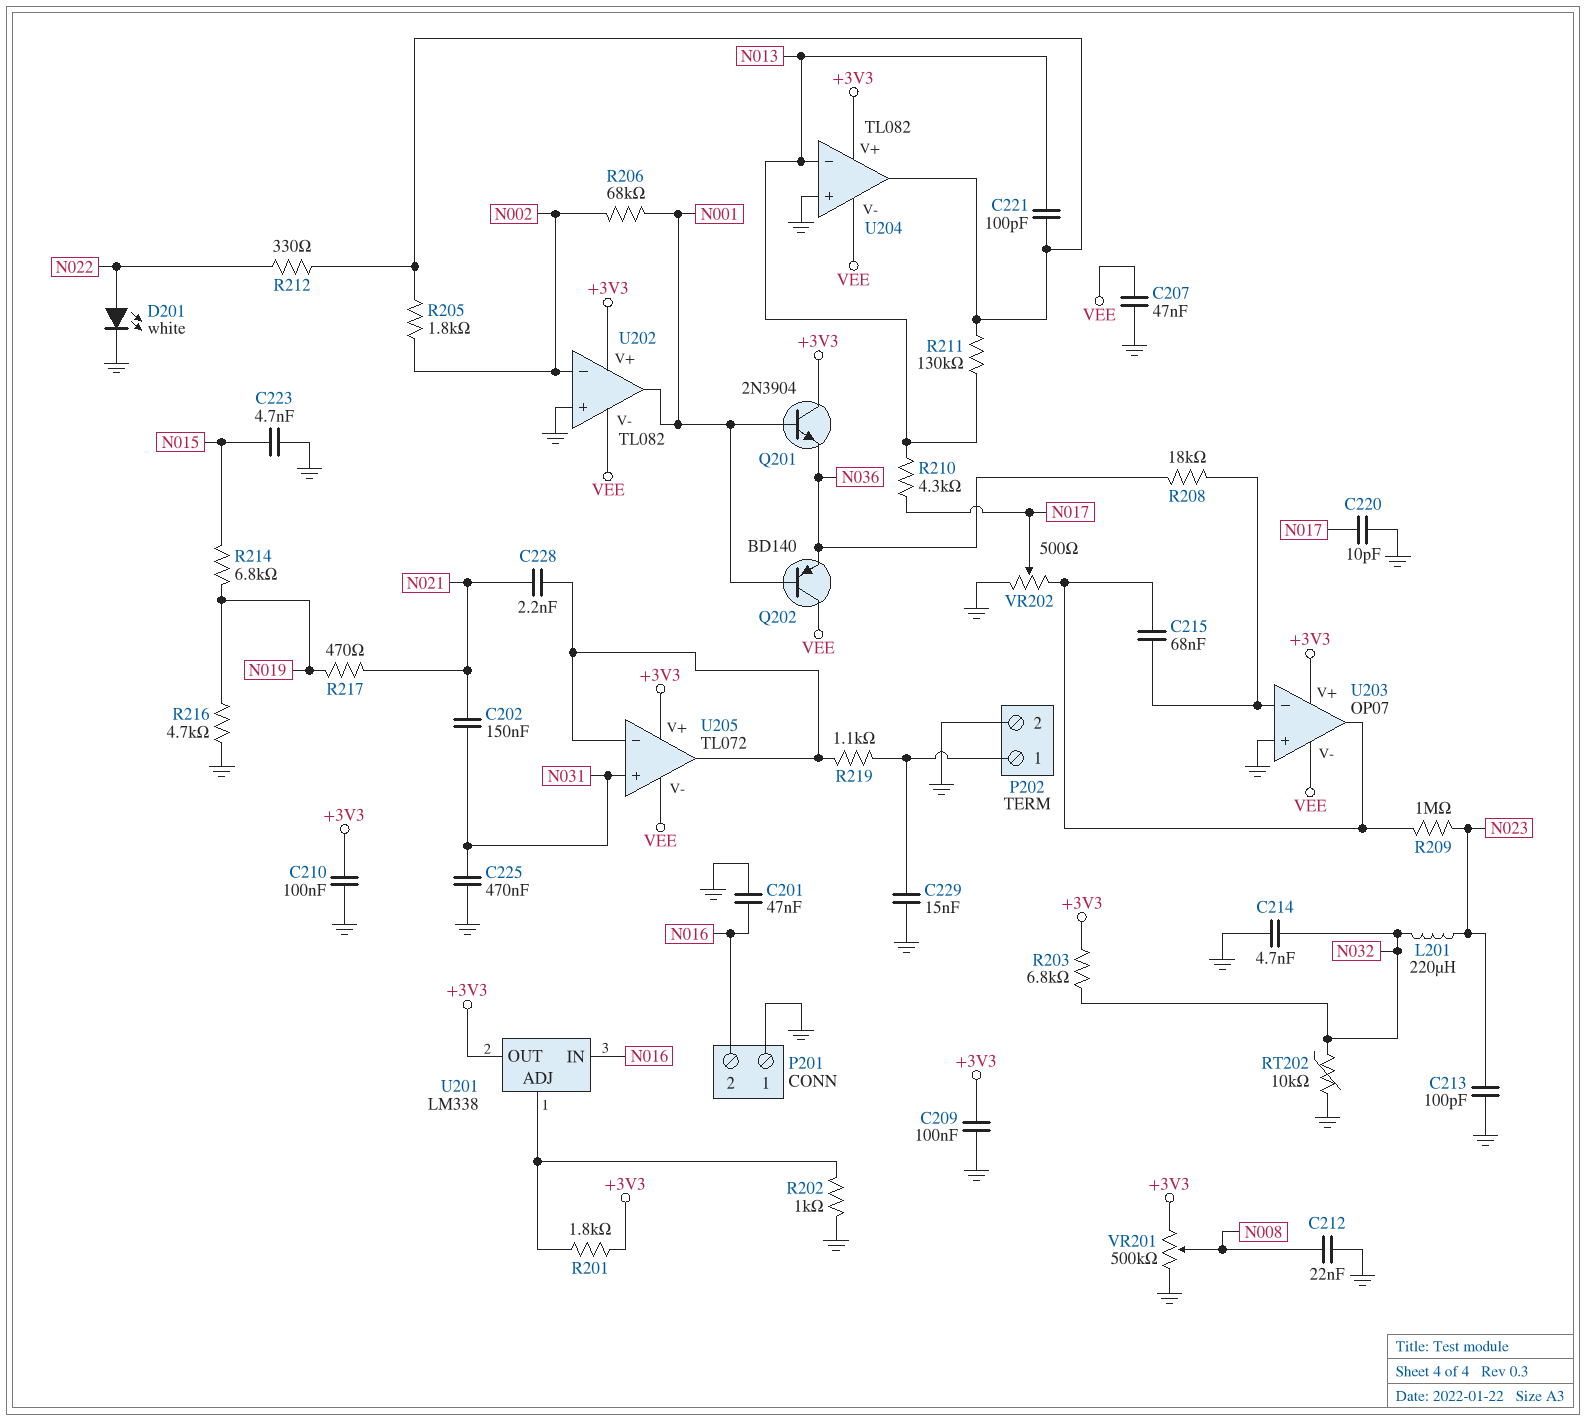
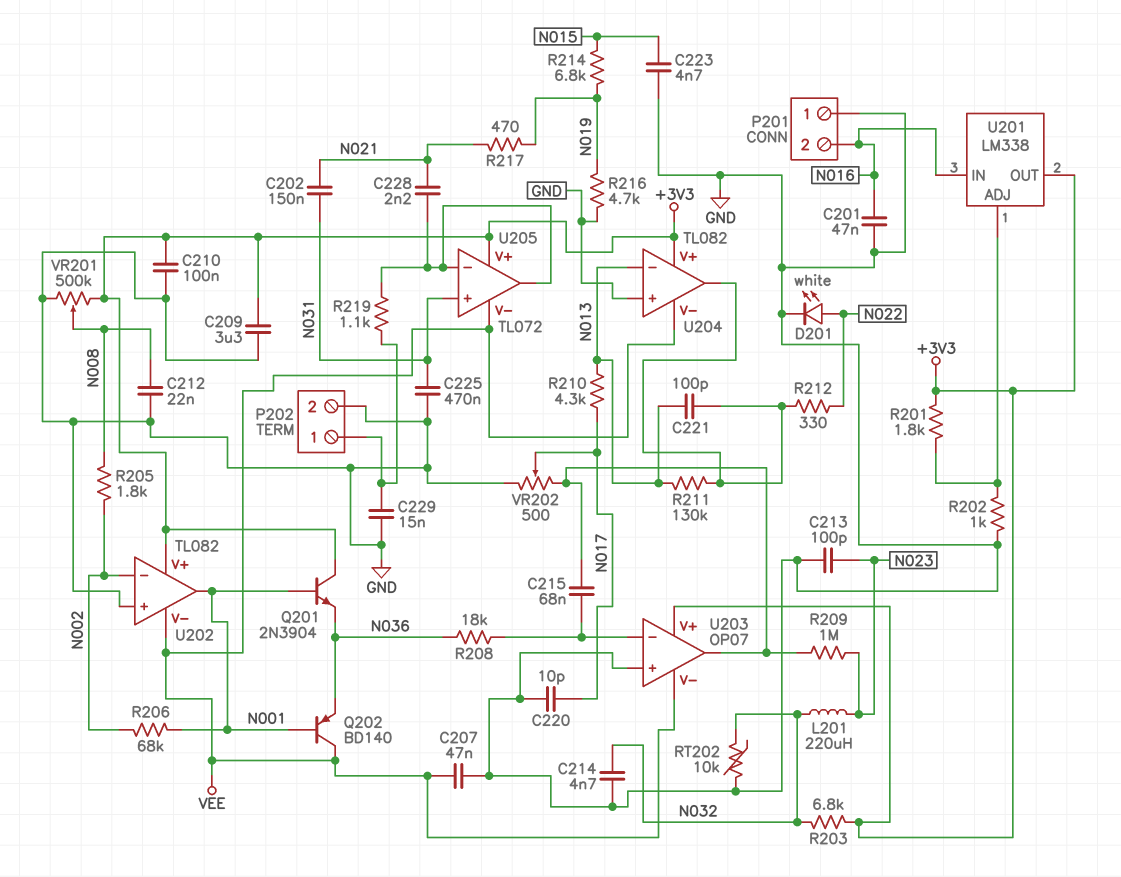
C209: 100nF (+3V3, GND) -> 3.3uF (+3V3, GND)
R205: 1.8k (N002, U204/out) -> 1.8k (N002, N008)

